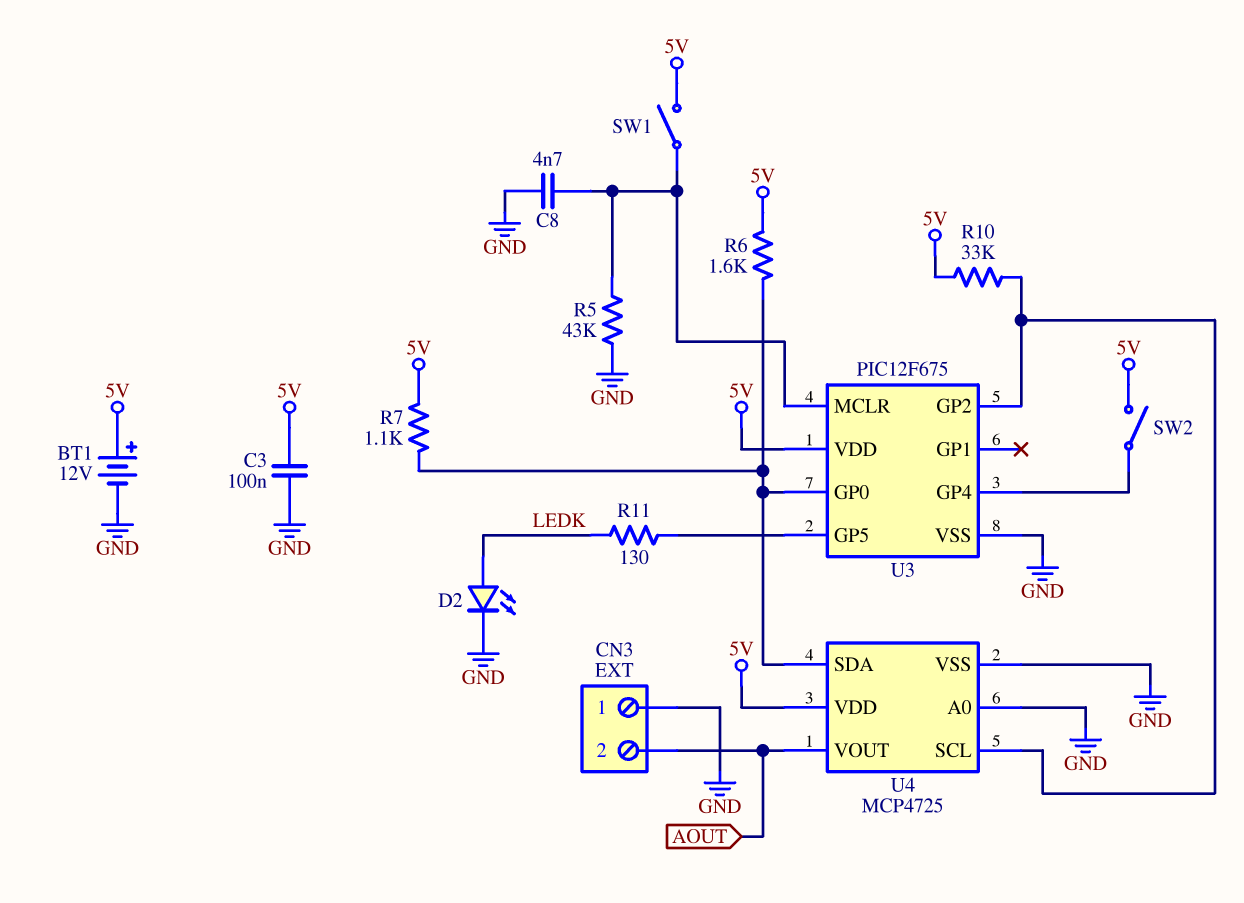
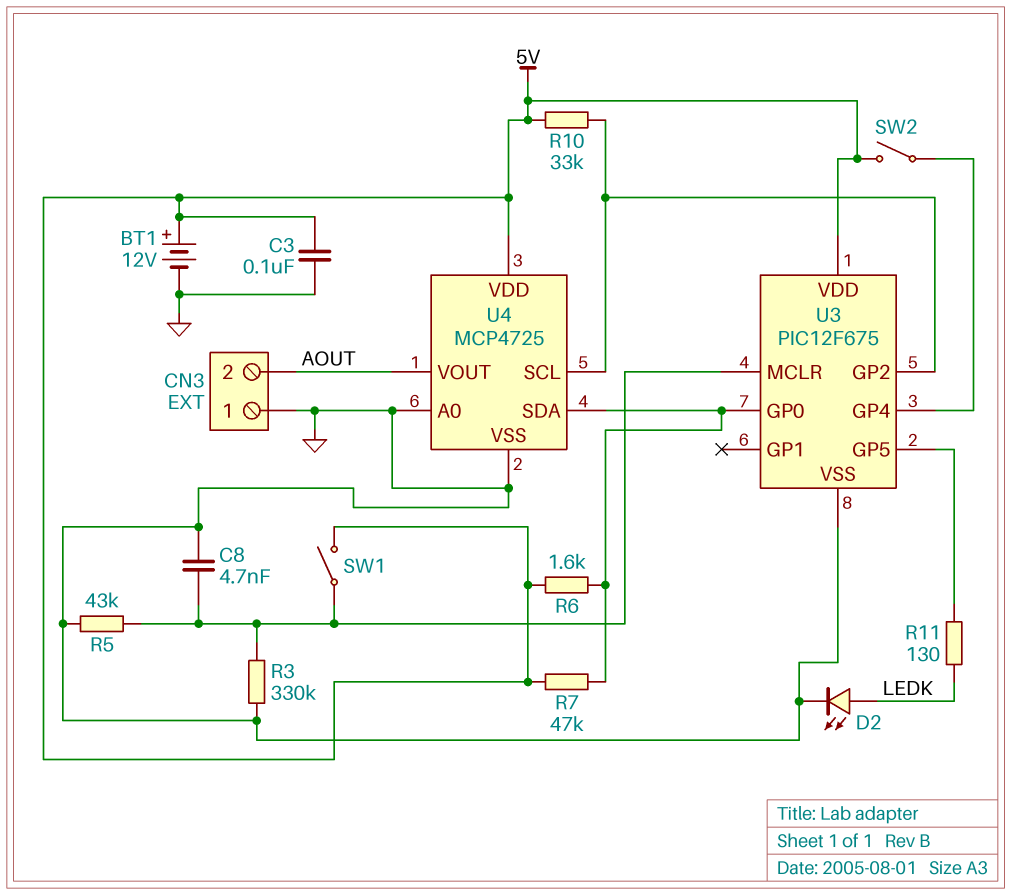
R3: none -> 330k (GND, U3/MCLR)
R7: 1.1k (5V, U3/GP0) -> 47k (5V, U3/GP0)

